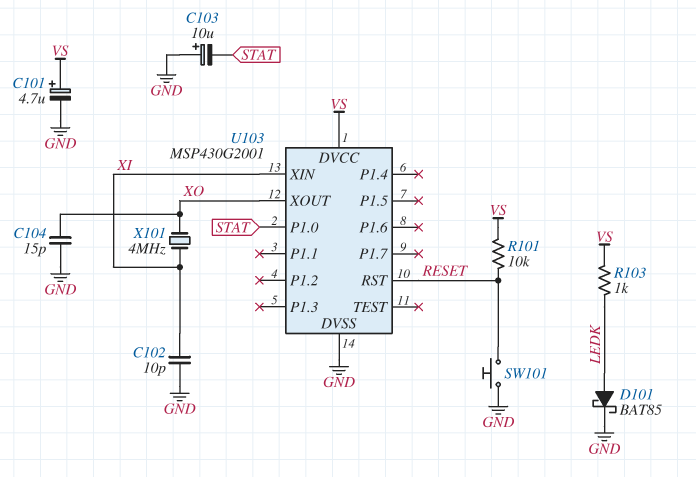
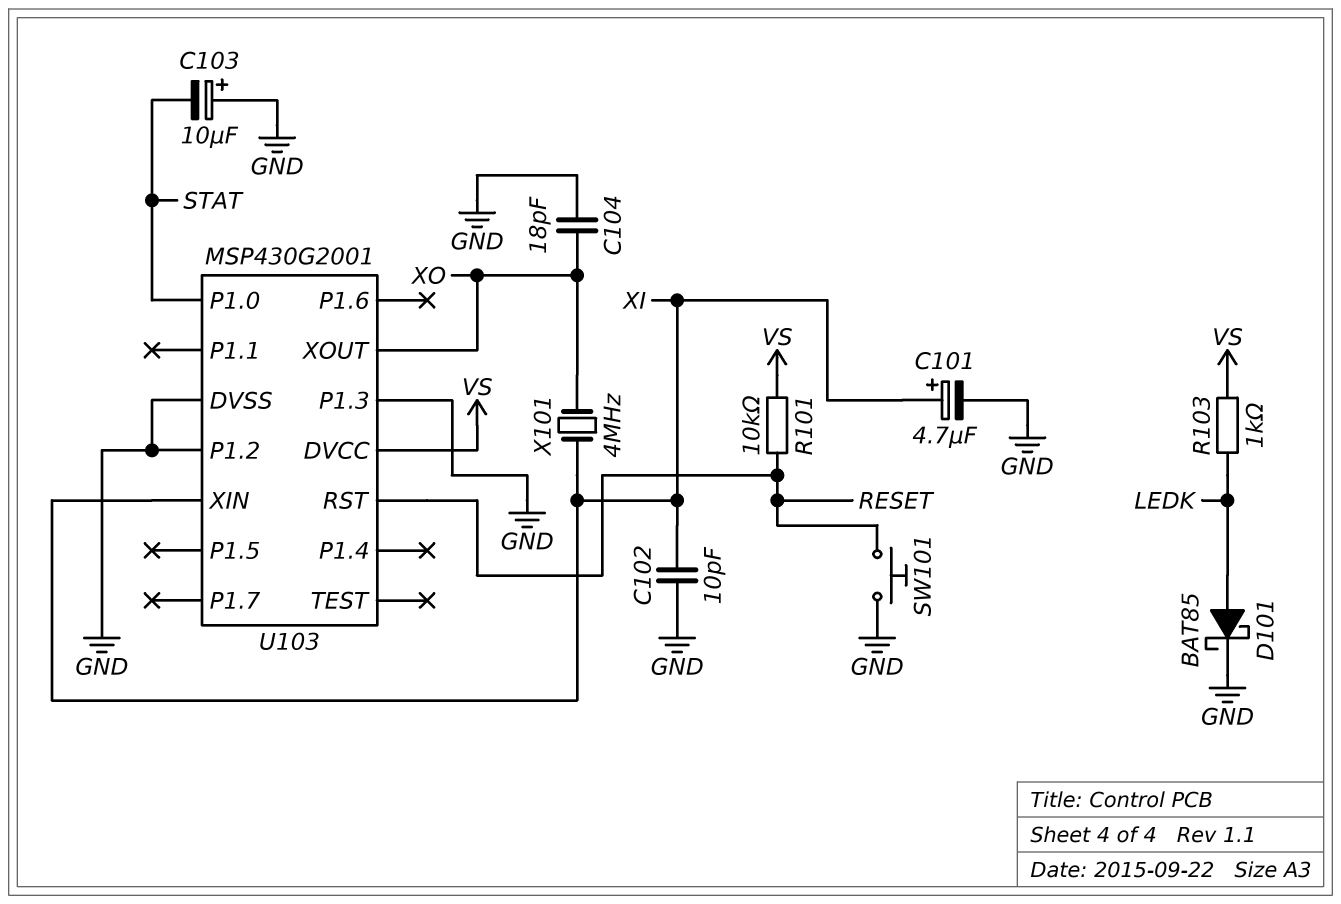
C101: 4.7uF (plus VS, minus GND) -> 4.7uF (plus XI, minus GND)
C104: 15pF (GND, XO) -> 18pF (GND, XO)
U103 pin P1.2: none -> GND
U103 pin P1.3: none -> GND

